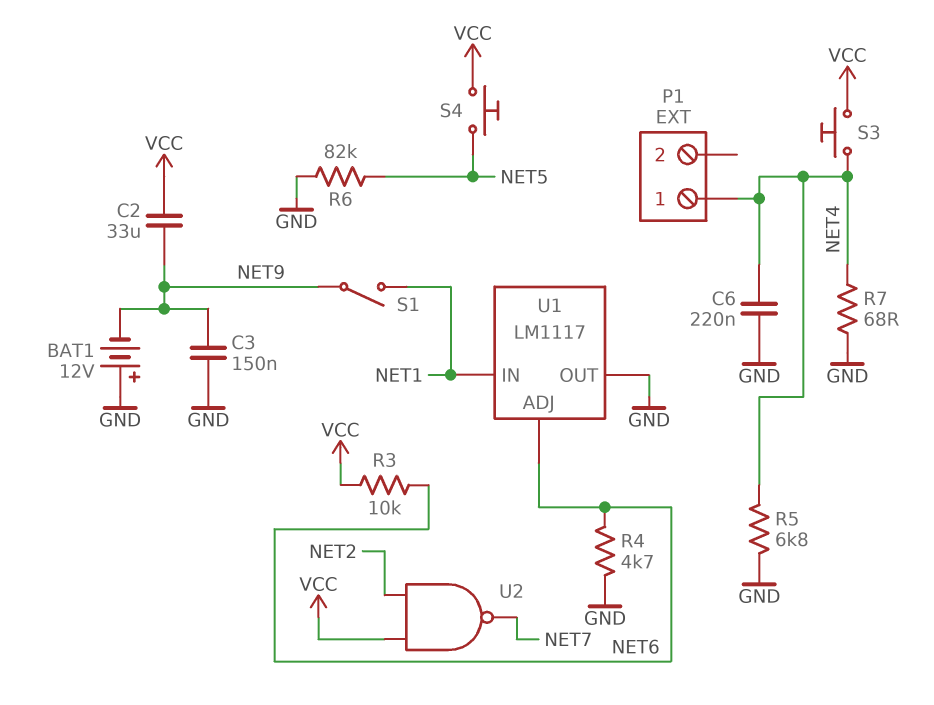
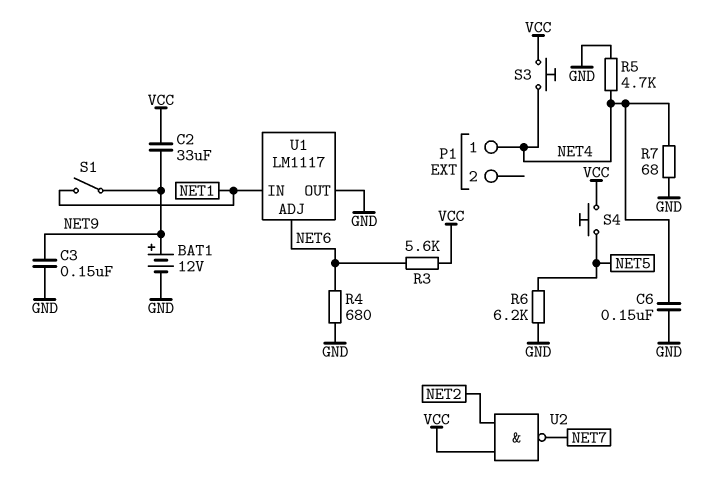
BAT1: 12V (plus GND, minus NET9) -> 12V (plus NET9, minus GND)
C6: 220nF (GND, NET4) -> 150nF (GND, NET4)
R3: 10k (NET6, VCC) -> 5.6k (NET6, VCC)
R4: 4.7k (GND, NET6) -> 680 (GND, NET6)
R5: 6.8k (GND, NET4) -> 4.7k (GND, NET4)
R6: 82k (GND, NET5) -> 6.2k (GND, NET5)

